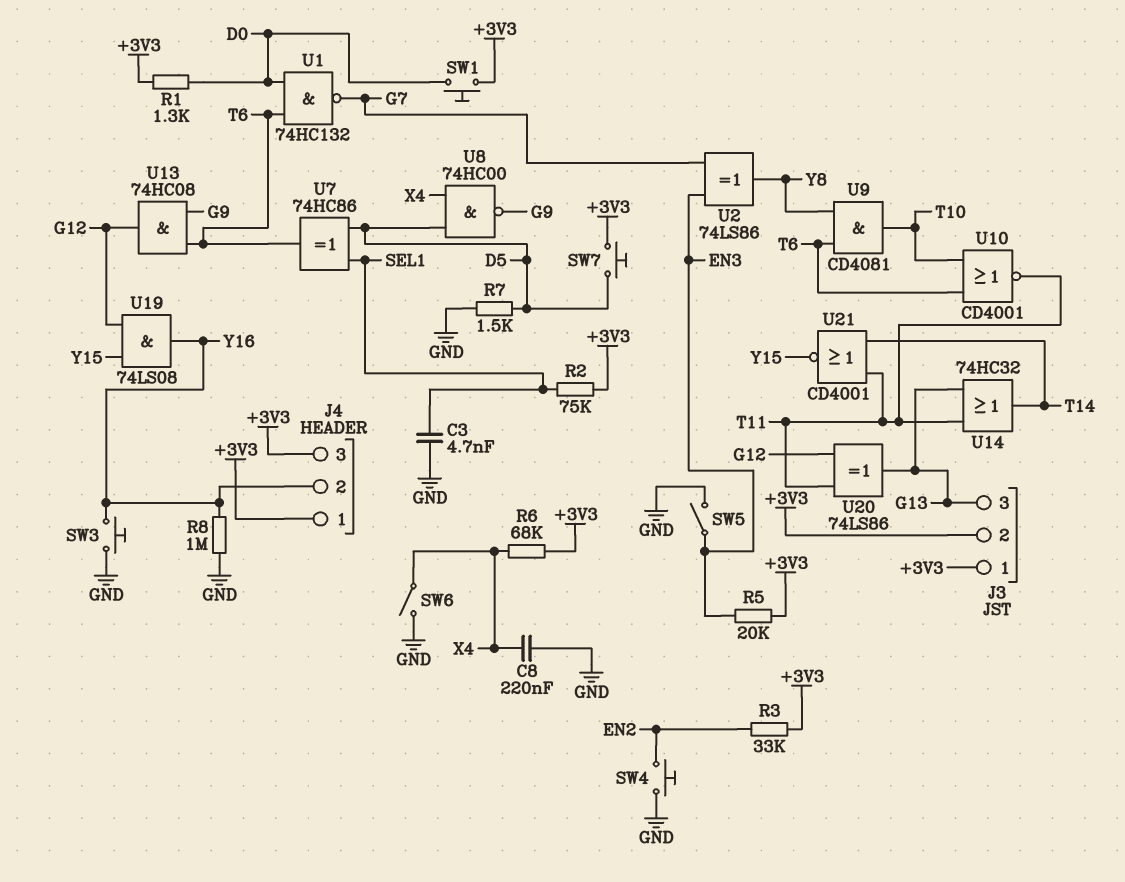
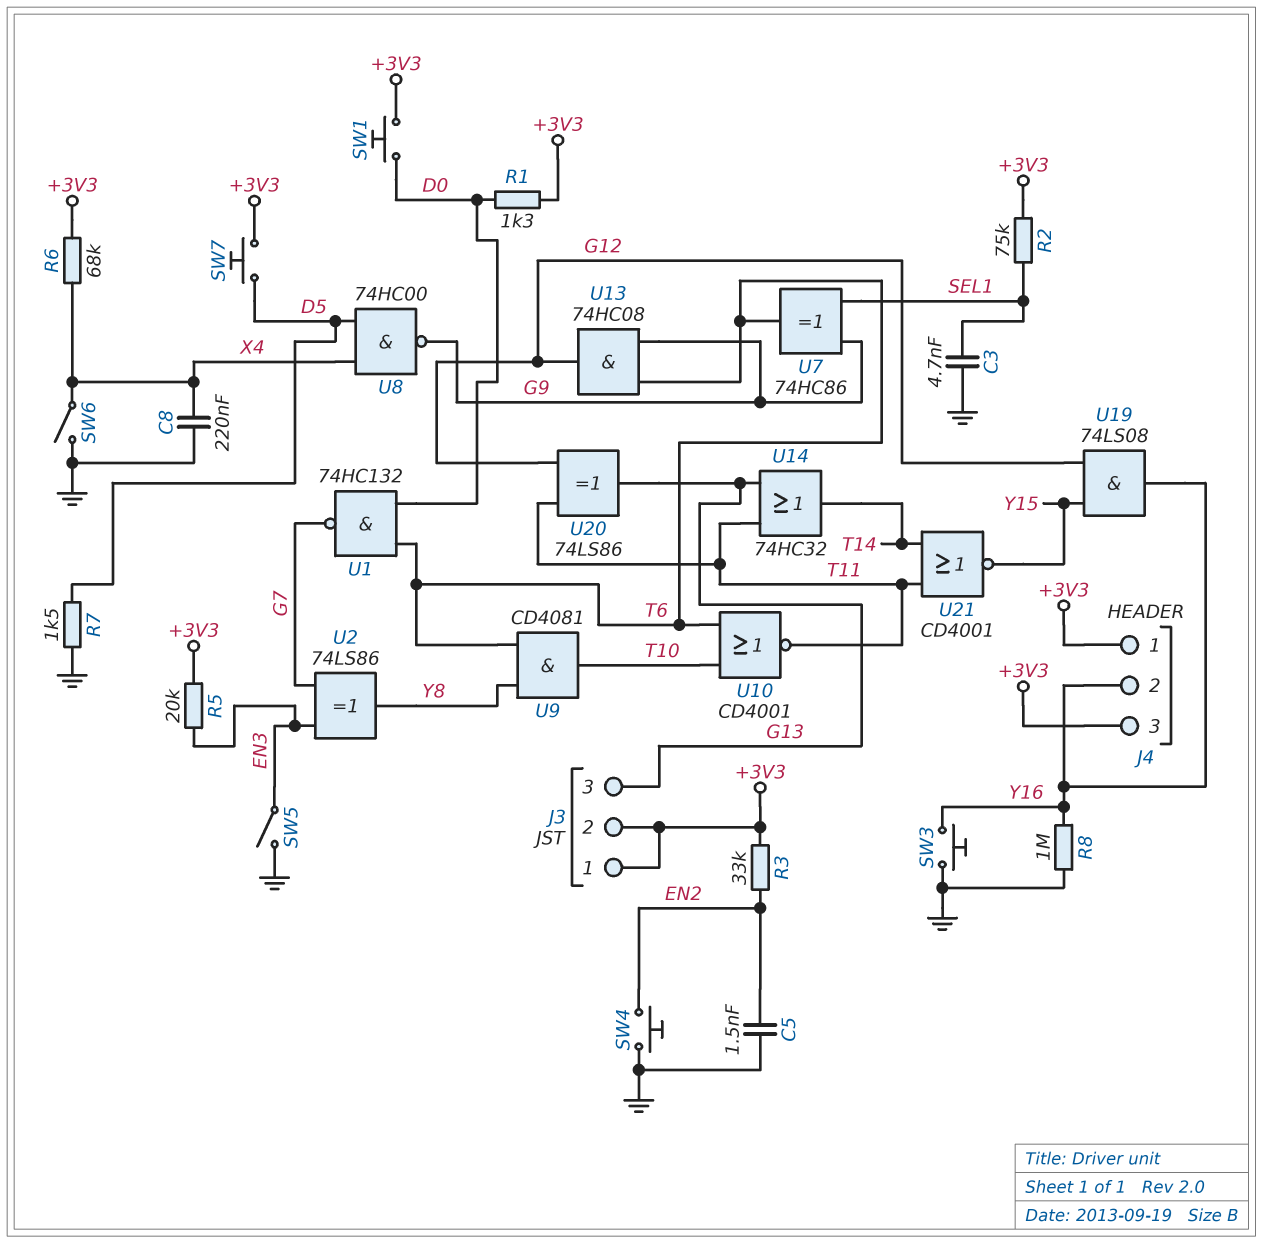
C5: none -> 1.5nF (EN2, GND)
U7: XOR 74HC86 (in D5, in SEL1, out T6) -> XOR 74HC86 (in G9, in SEL1, out T6)

